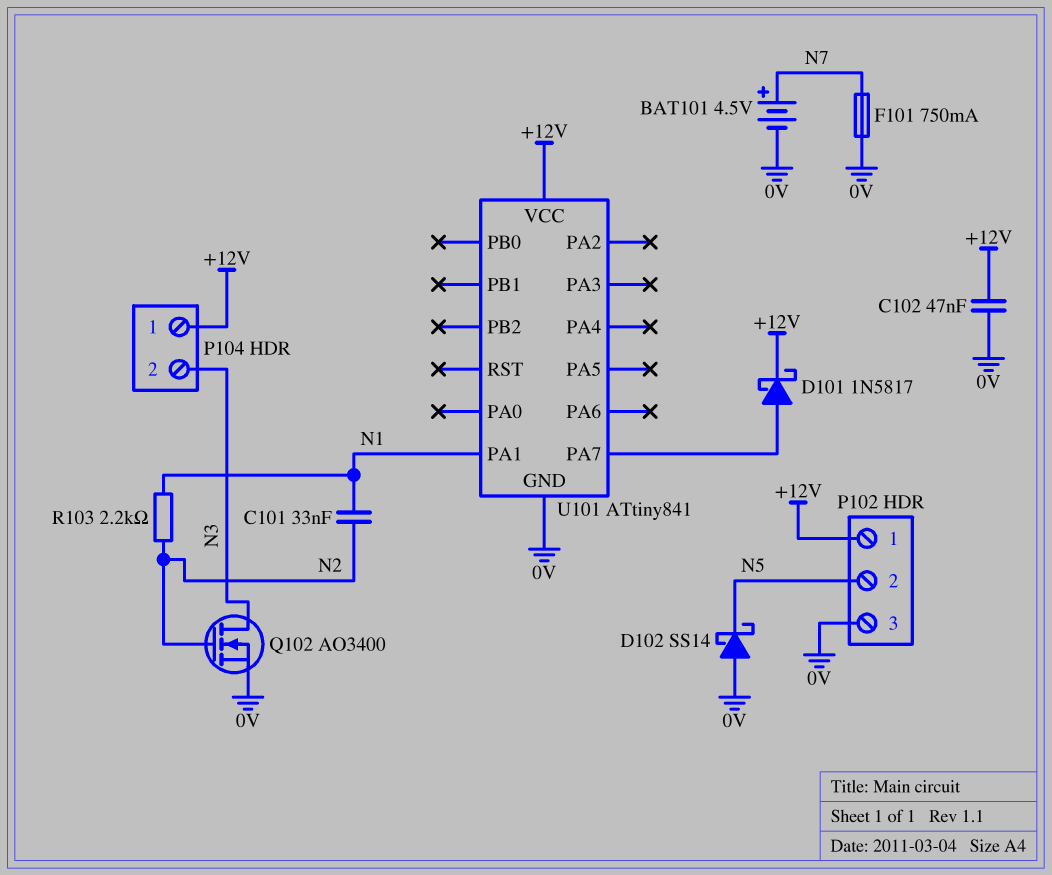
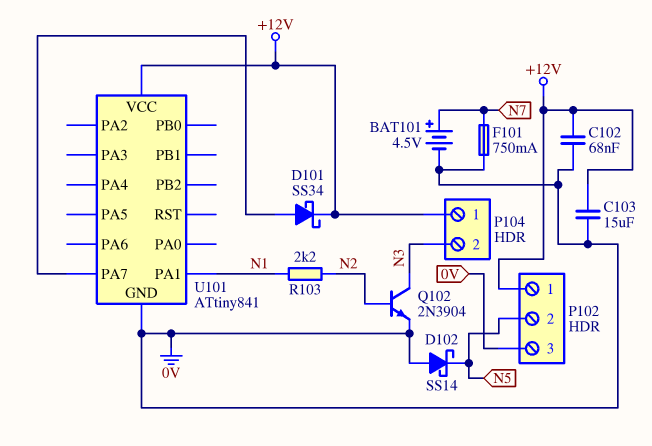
C101: 33nF (N1, N2) -> none
C102: 47nF (+12V, 0V) -> 68nF (+12V, 0V)
C103: none -> 15uF (+12V, 0V)
D101: schottky 1N5817 (A U101/PA7, K +12V) -> schottky SS34 (A U101/PA7, K +12V)
Q102: NMOS AO3400 (G N2, D N3, S 0V) -> NPN 2N3904 (B N2, C N3, E 0V)

